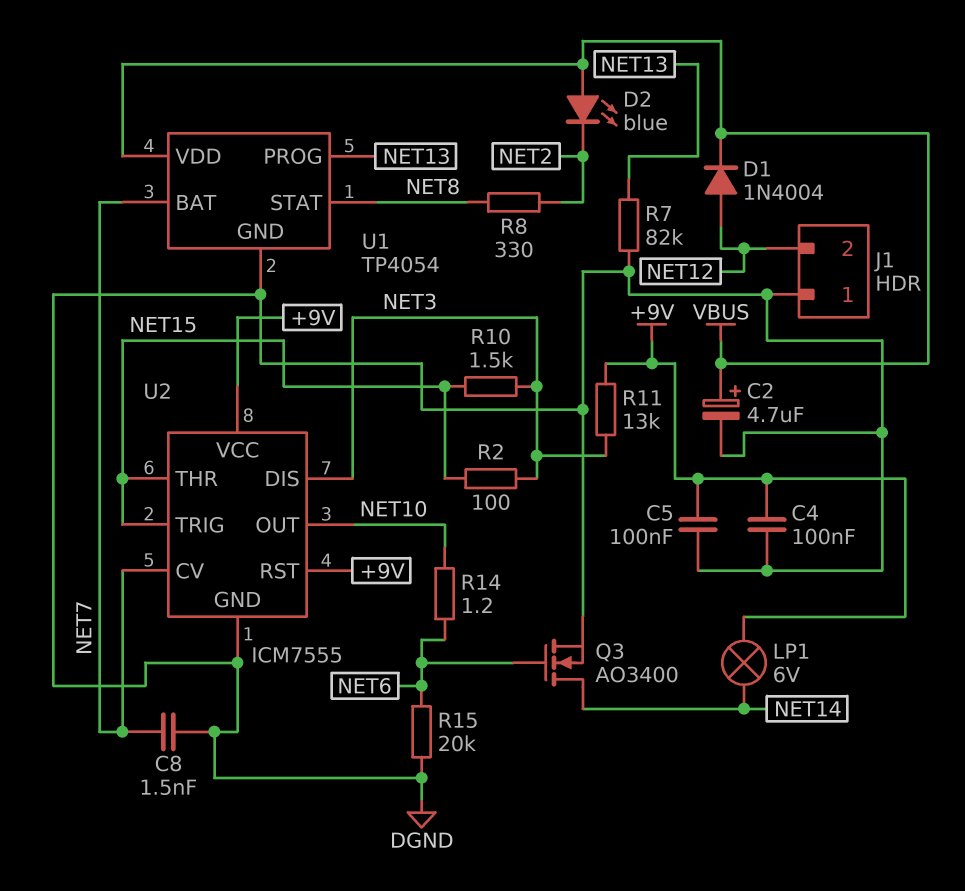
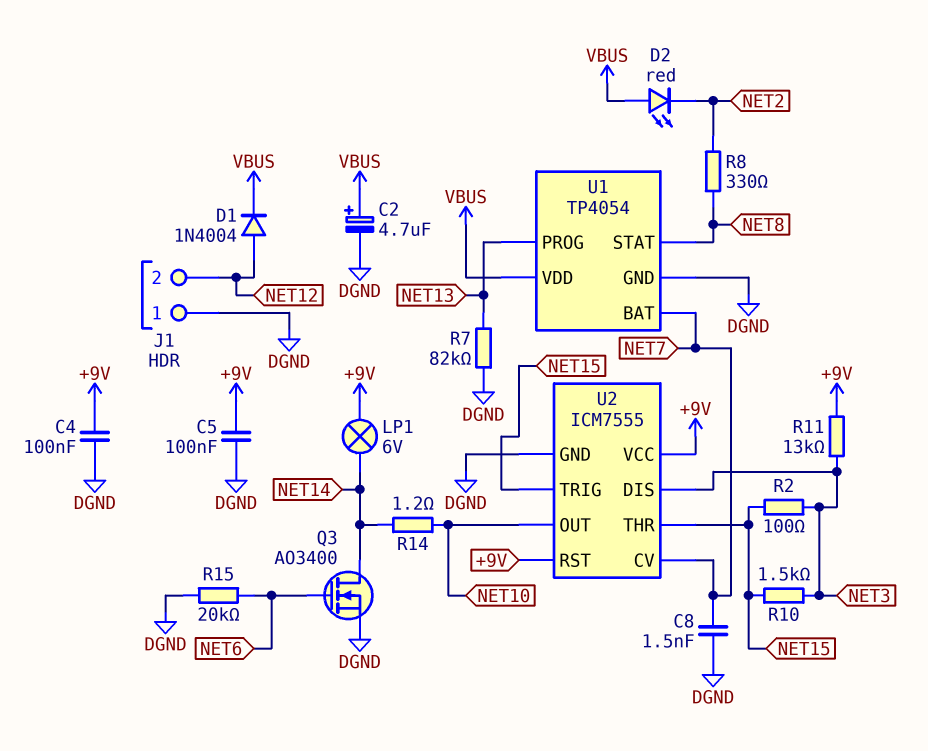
D2: LED blue (A VBUS, K NET2) -> LED red (A VBUS, K NET2)
R14: 1.2 (NET6, NET10) -> 1.2 (NET10, NET14)

